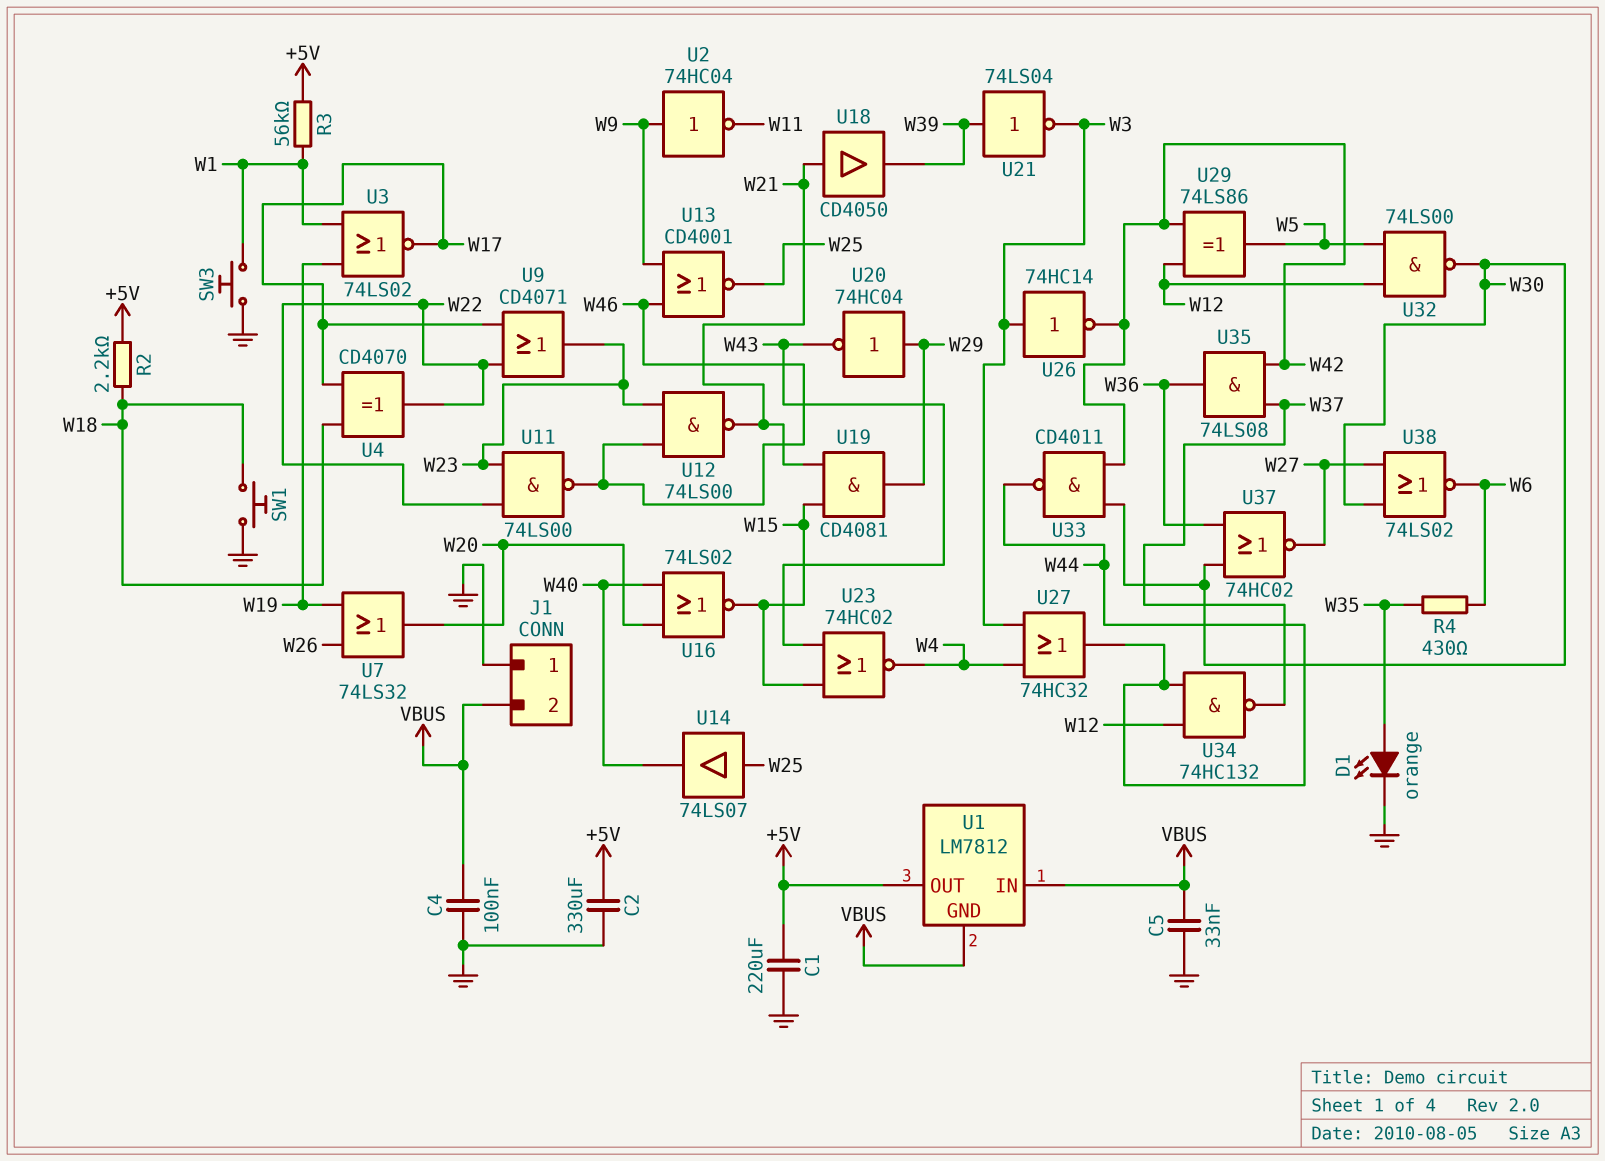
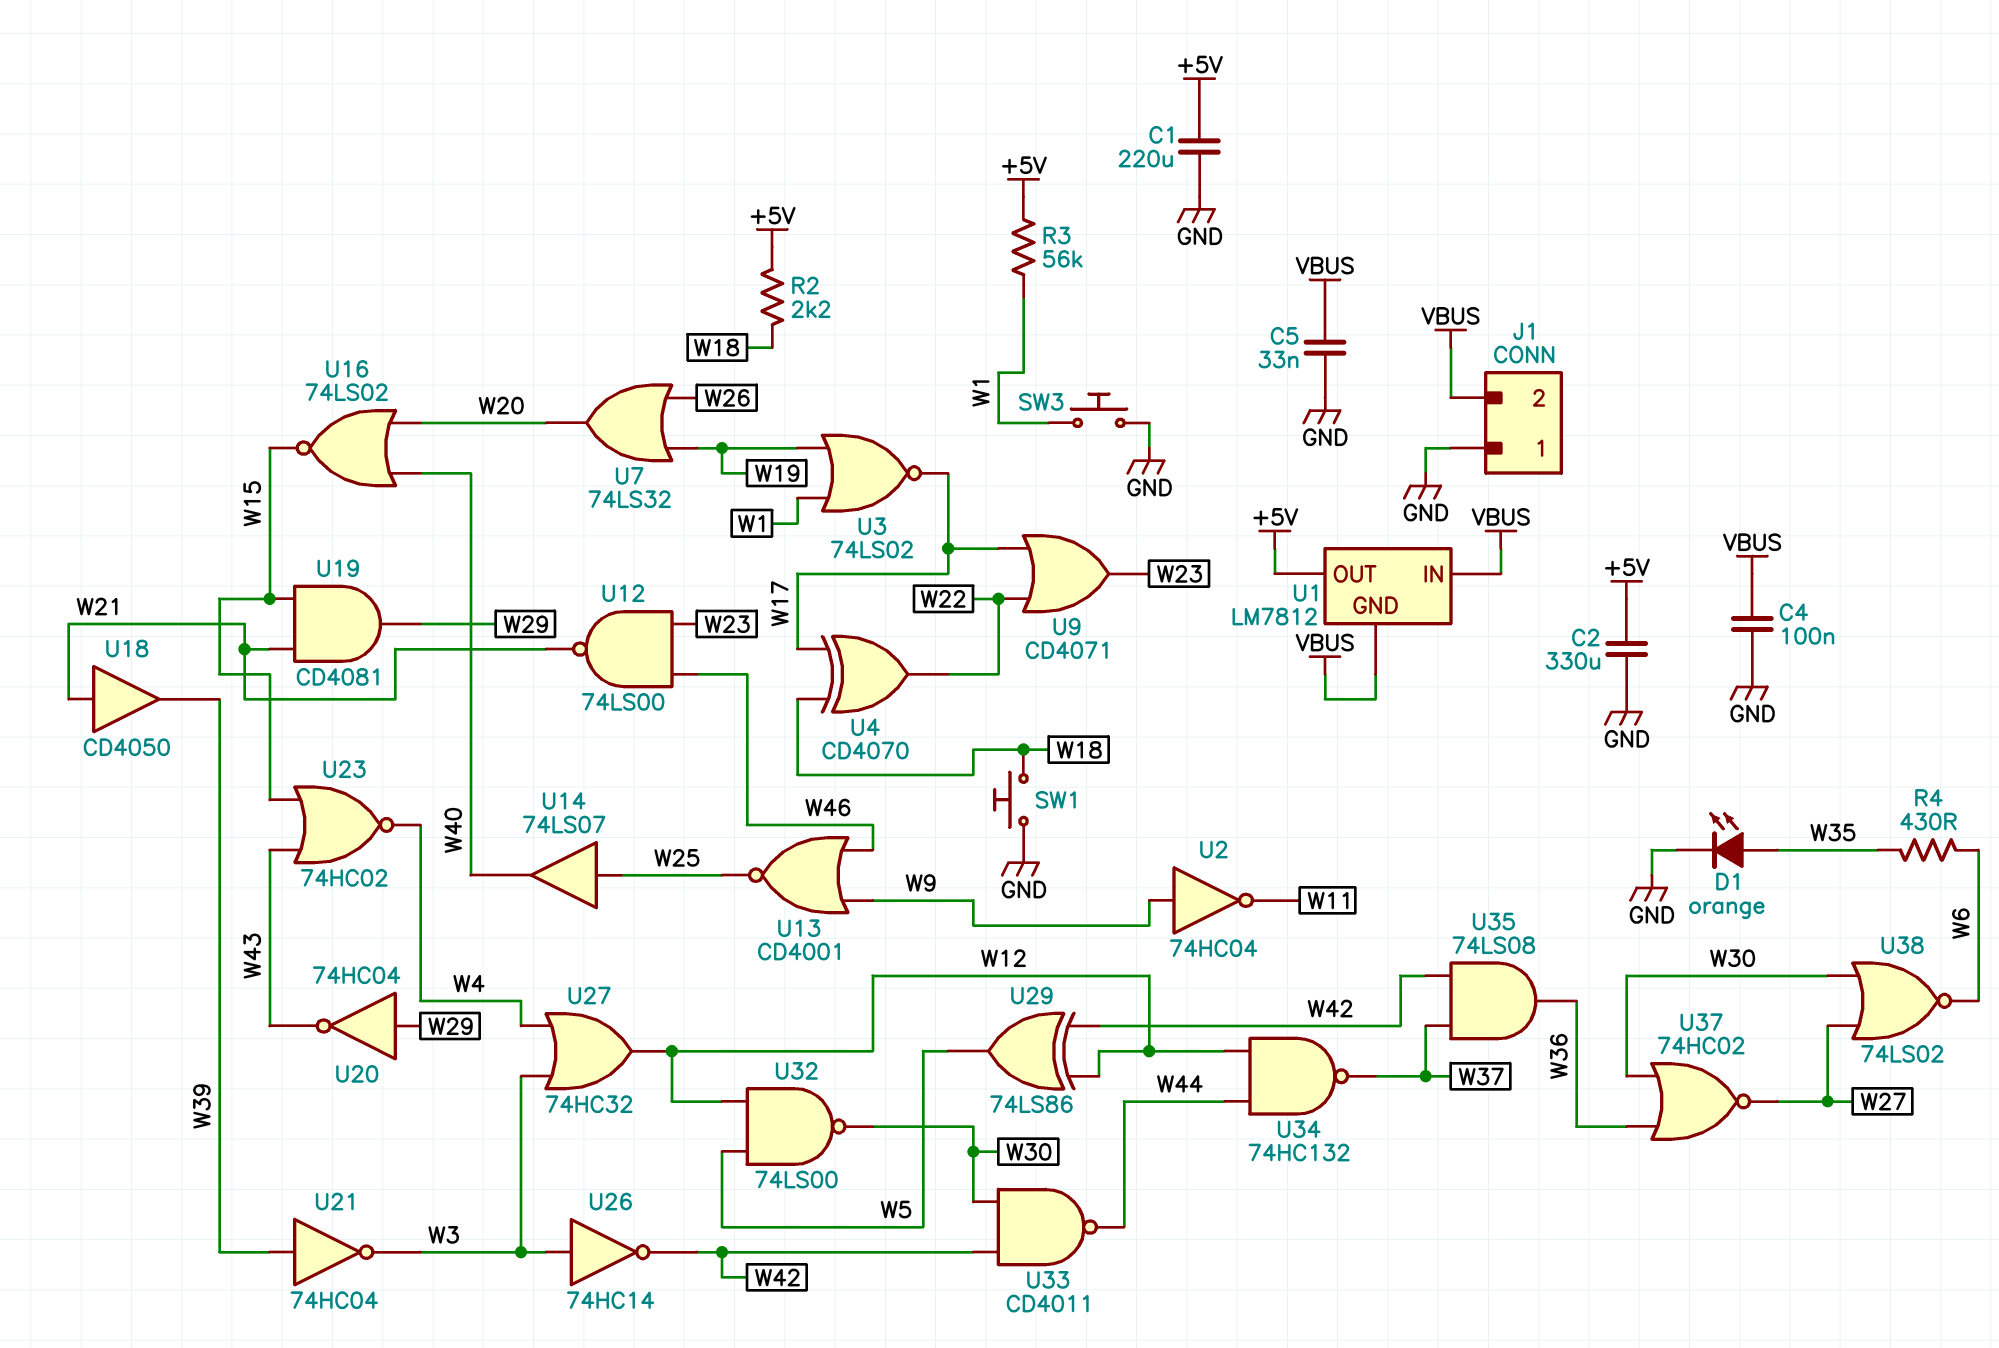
U11: NAND 74LS00 (in W22, in W23, out W46) -> none
U21: NOT 74LS04 (in W39, out W3) -> NOT 74HC04 (in W39, out W3)
U27: OR 74HC32 (in W3, in W4, out W44) -> OR 74HC32 (in W3, in W4, out W12)

